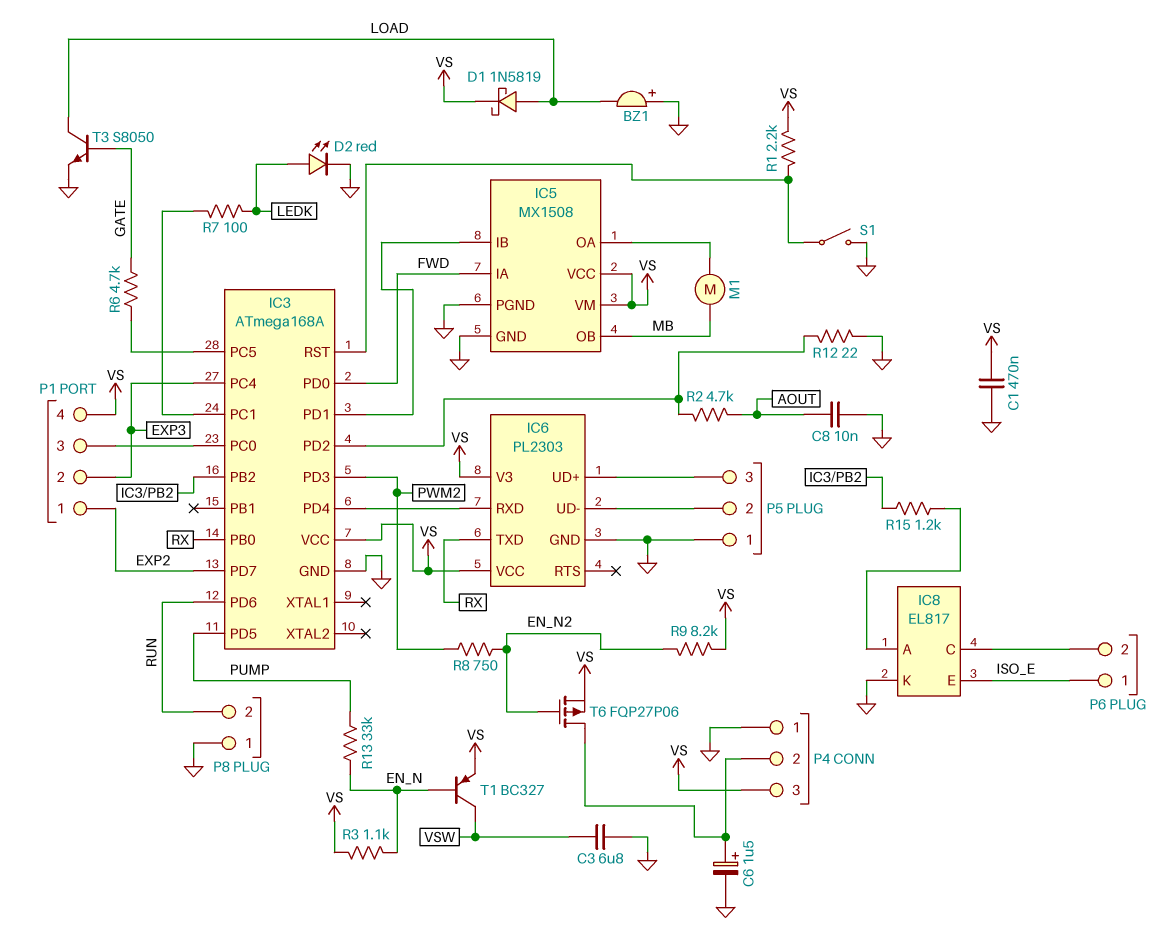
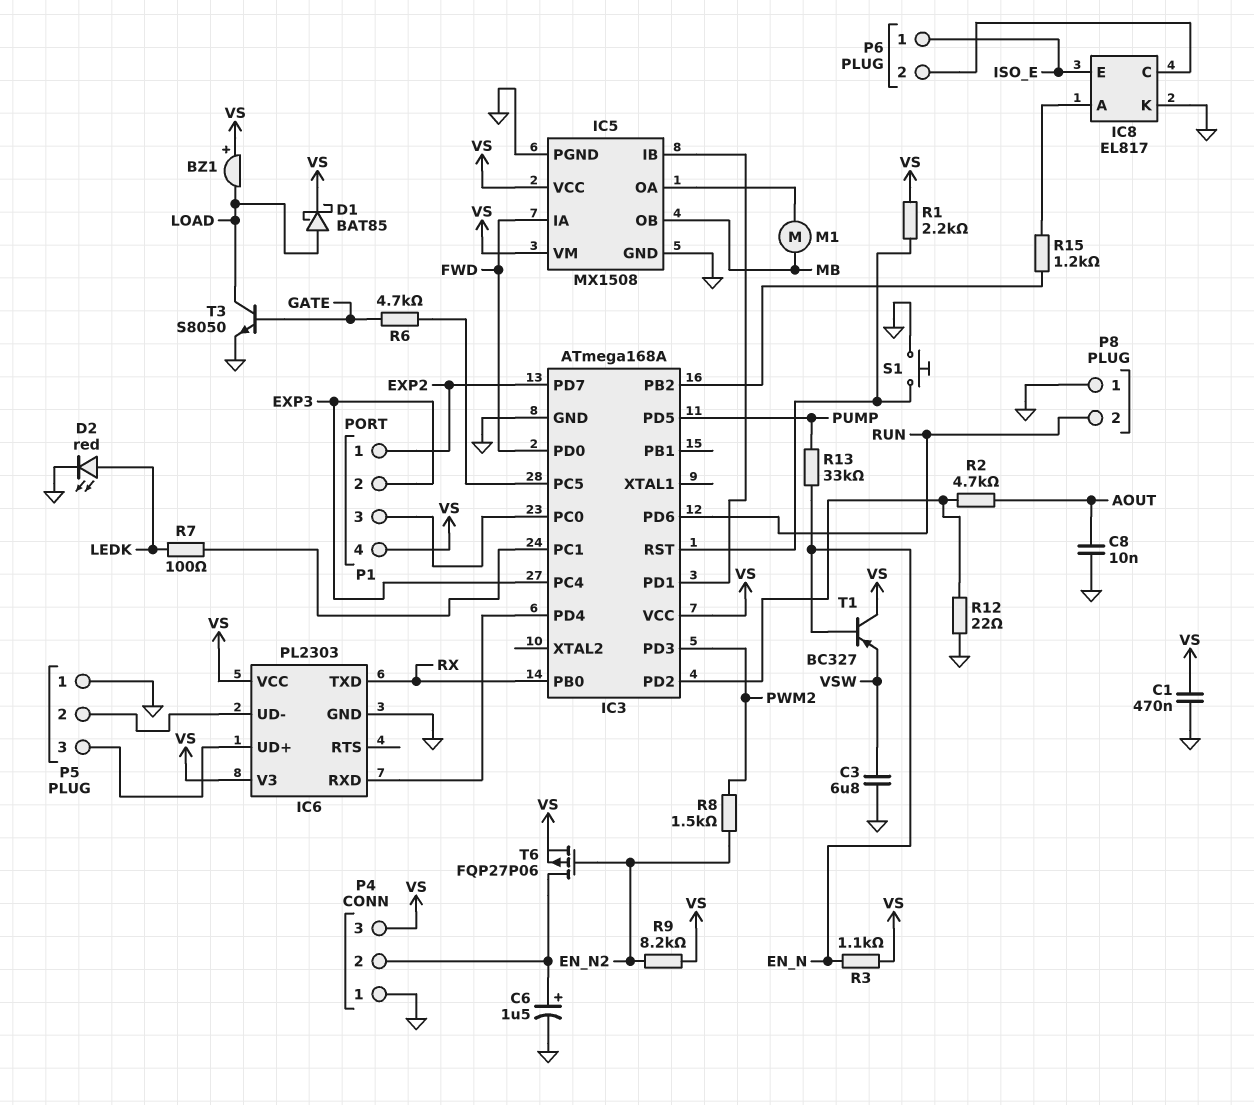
BZ1: buzzer (plus GND, minus LOAD) -> buzzer (plus VS, minus LOAD)
D1: schottky 1N5819 (A LOAD, K VS) -> schottky BAT85 (A LOAD, K VS)
R8: 750 (EN_N2, PWM2) -> 1.5k (EN_N2, PWM2)
S1: switch (GND, IC3/RST) -> button (GND, IC3/RST)
T1: PNP BC327 (B EN_N, C VSW, E VS) -> PNP BC327 (B EN_N, C VS, E VSW)

